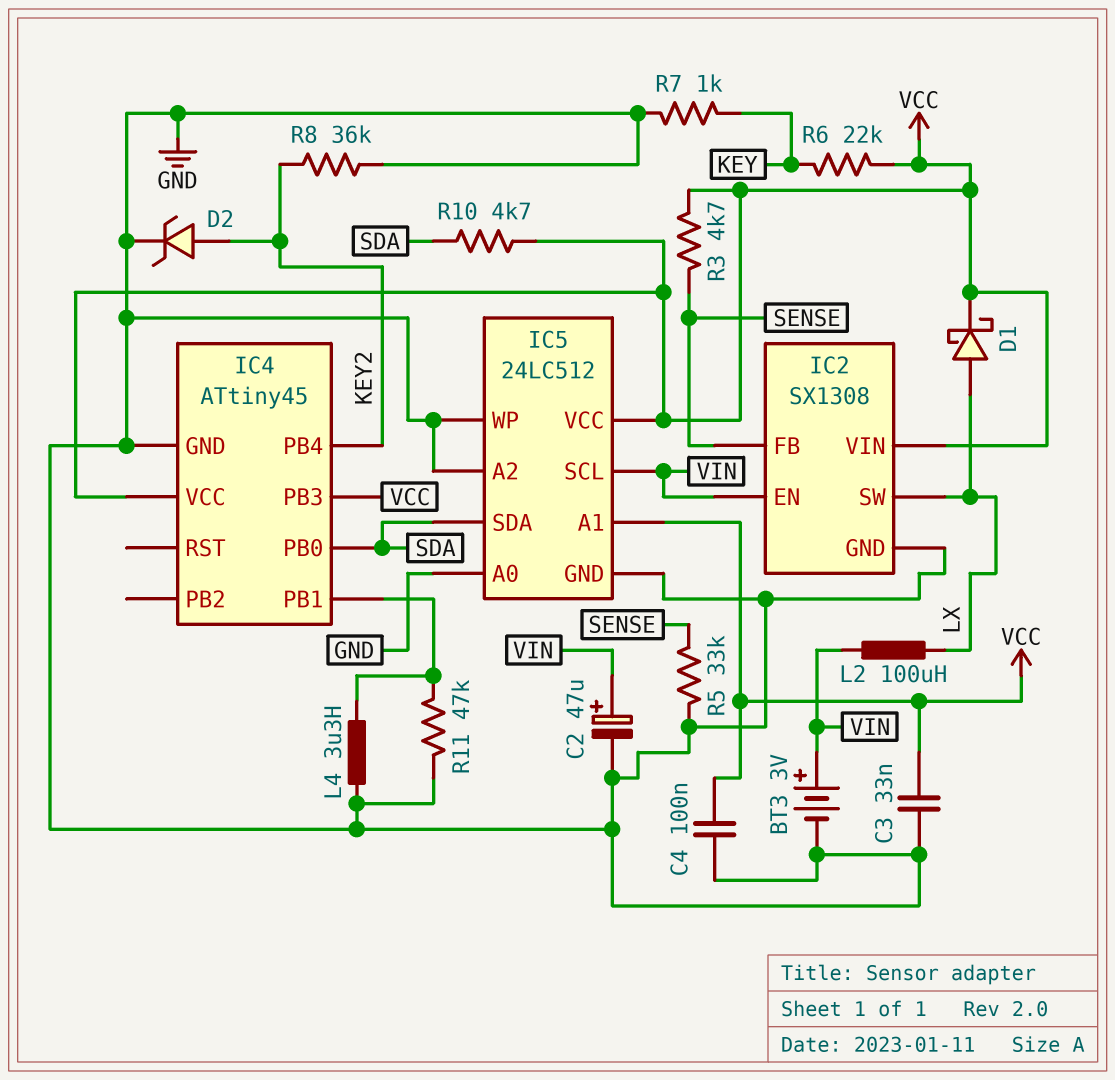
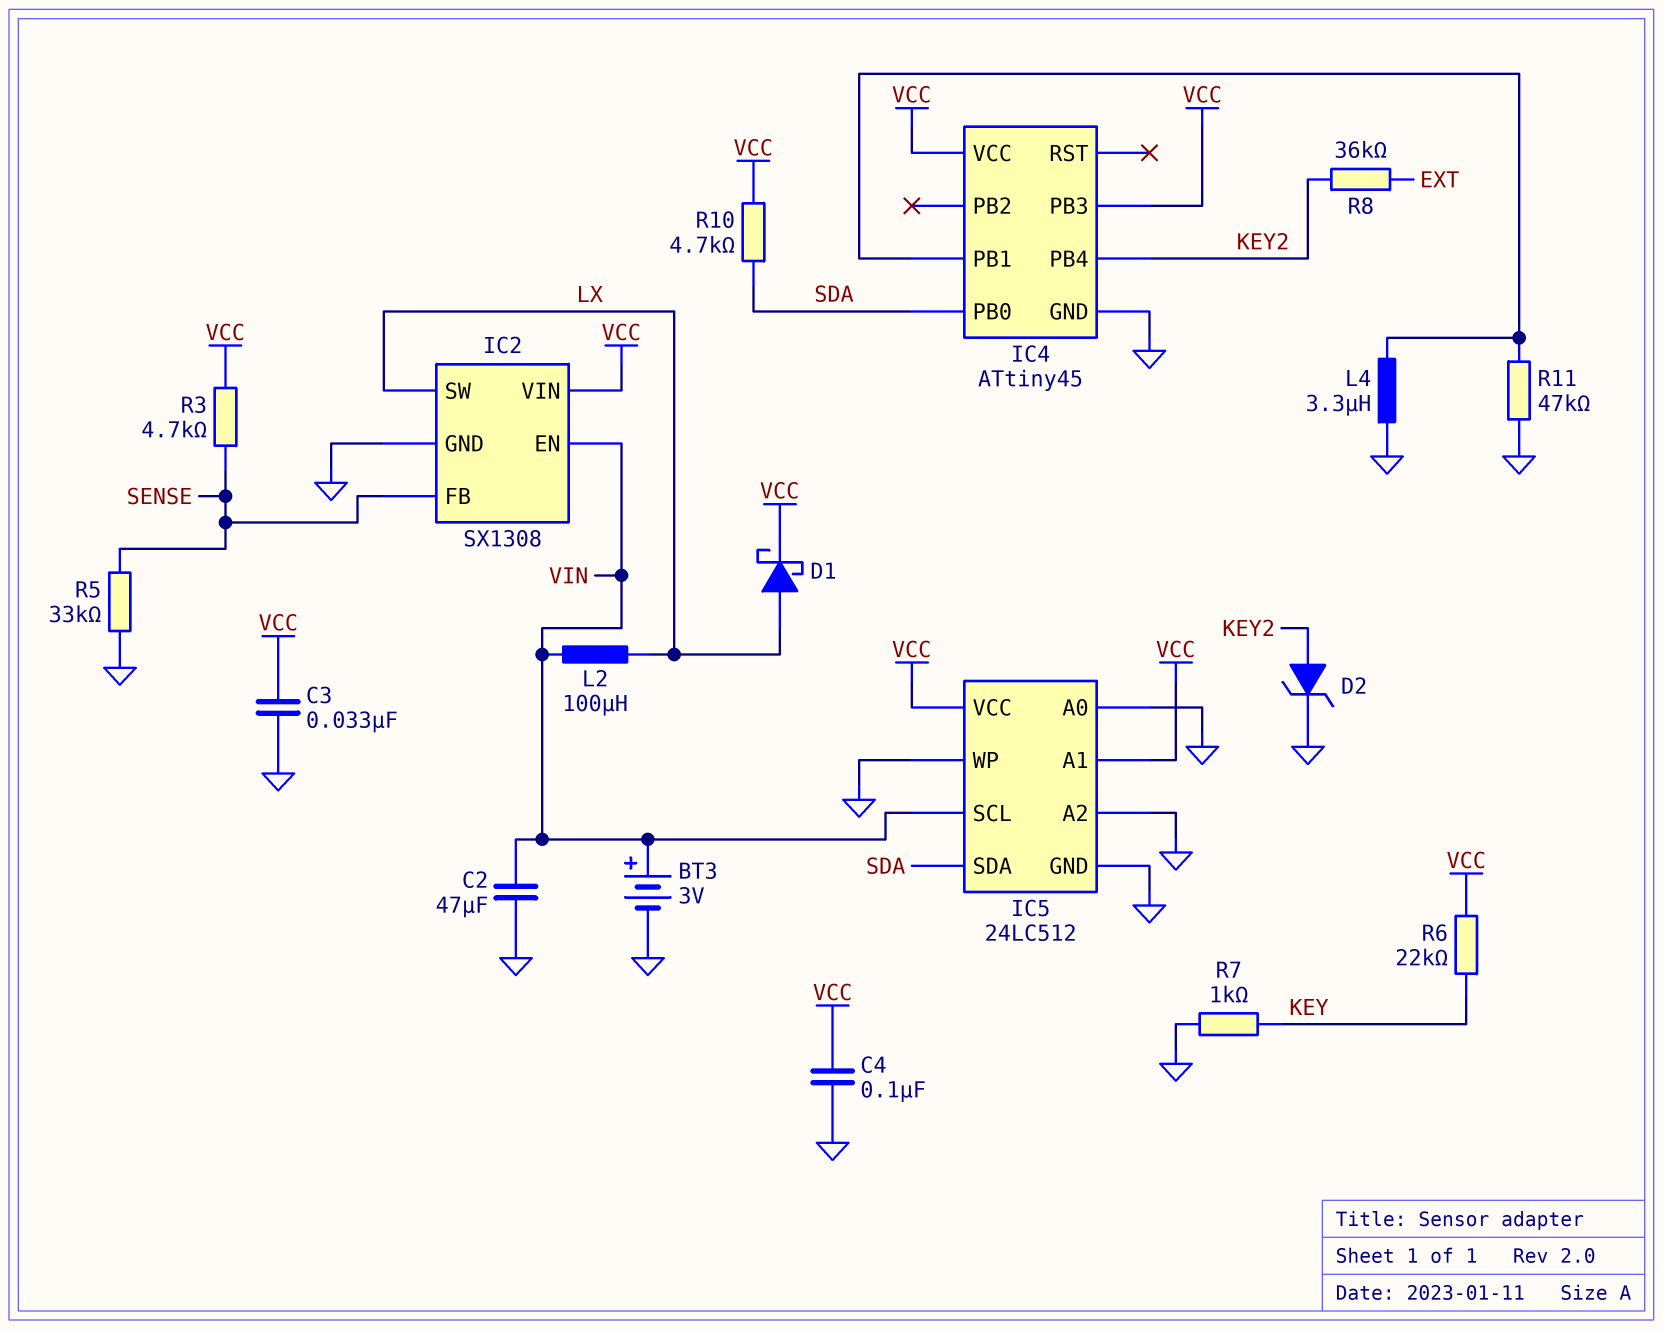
C2: 47uF (plus VIN, minus GND) -> 47uF (GND, VIN)
R8: 36k (GND, KEY2) -> 36k (EXT, KEY2)

